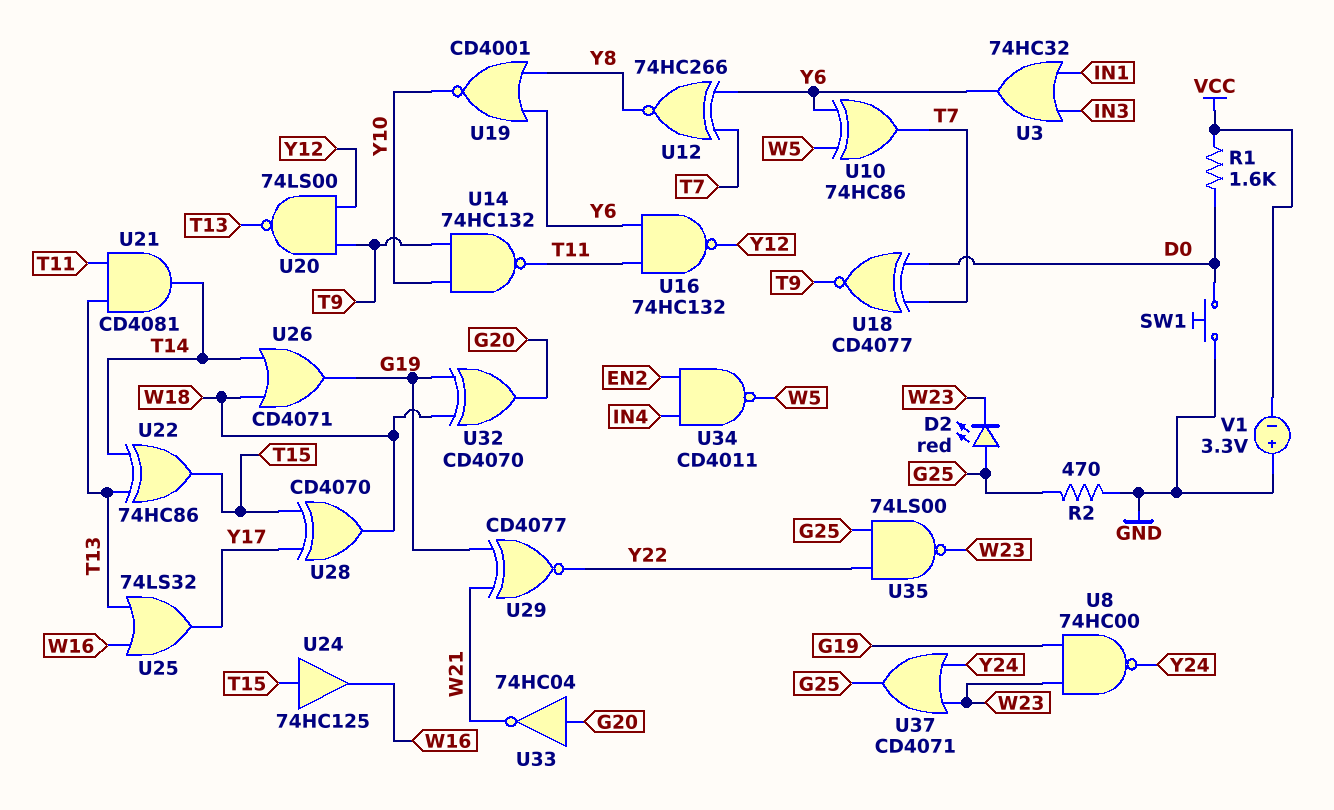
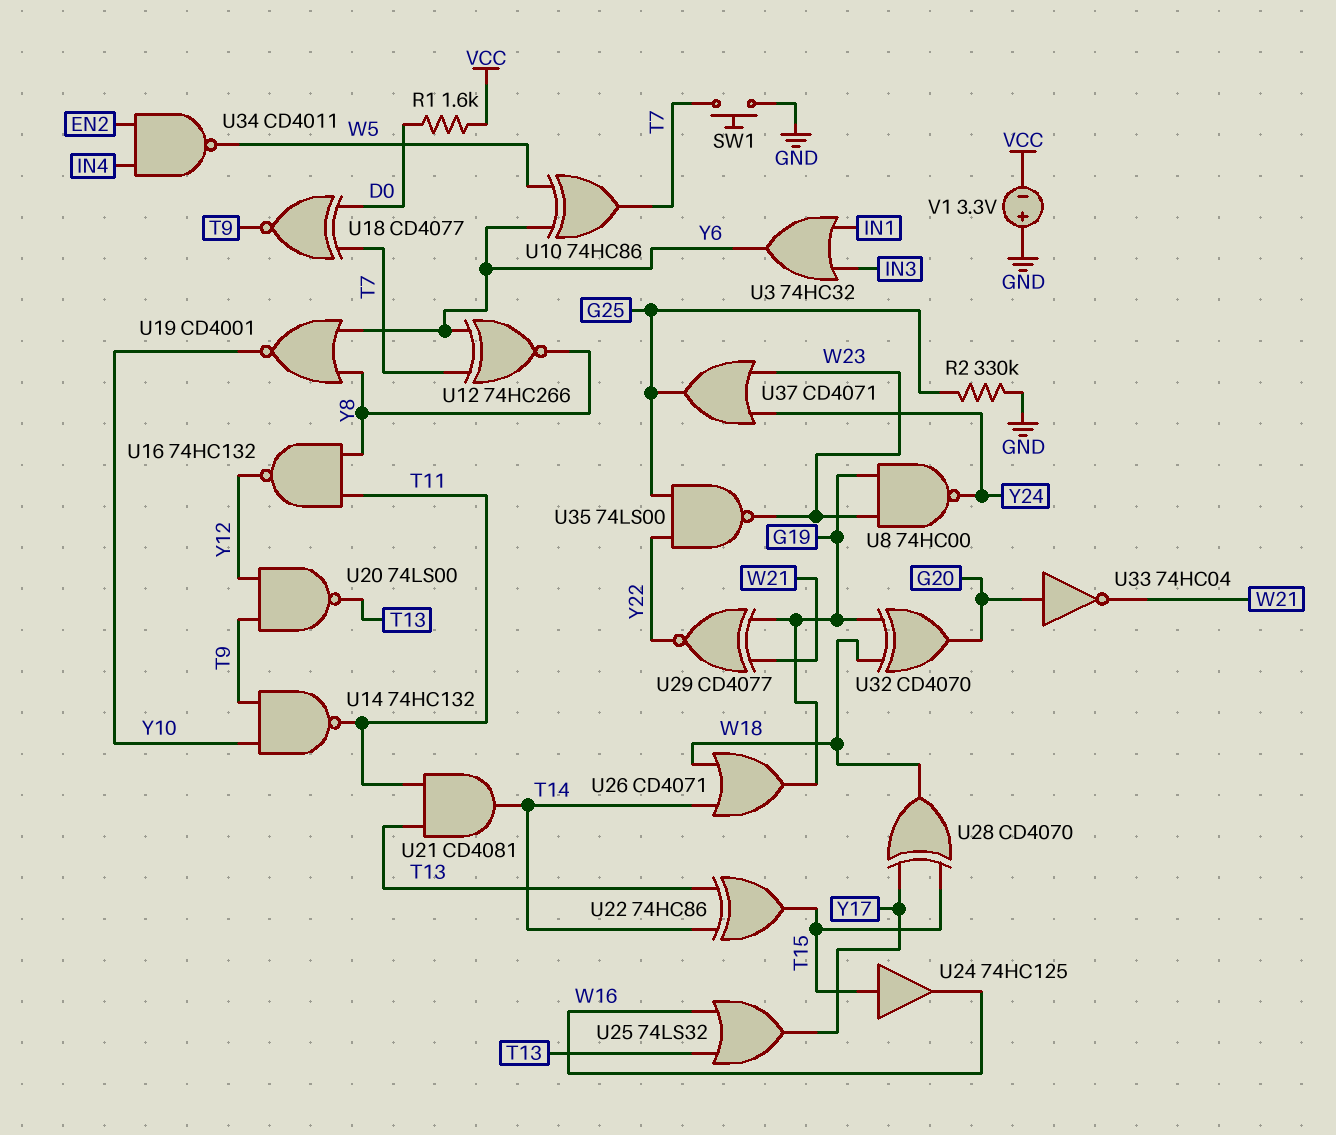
D2: LED red (A G25, K W23) -> none
R2: 470 (G25, GND) -> 330k (G25, GND)
SW1: button (D0, GND) -> button (GND, T7)
U16: NAND 74HC132 (in T11, in Y6, out Y12) -> NAND 74HC132 (in T11, in Y8, out Y12)

